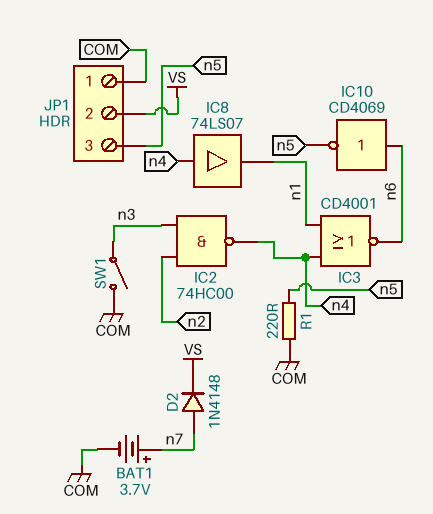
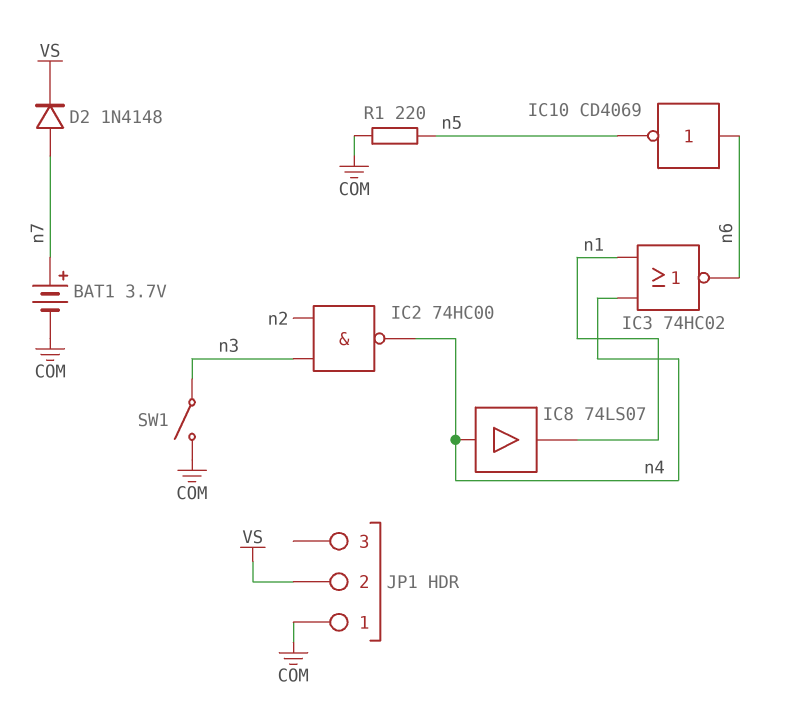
IC3: NOR CD4001 (in n1, in n4, out n6) -> NOR 74HC02 (in n1, in n4, out n6)
JP1 pin 3: n5 -> none

